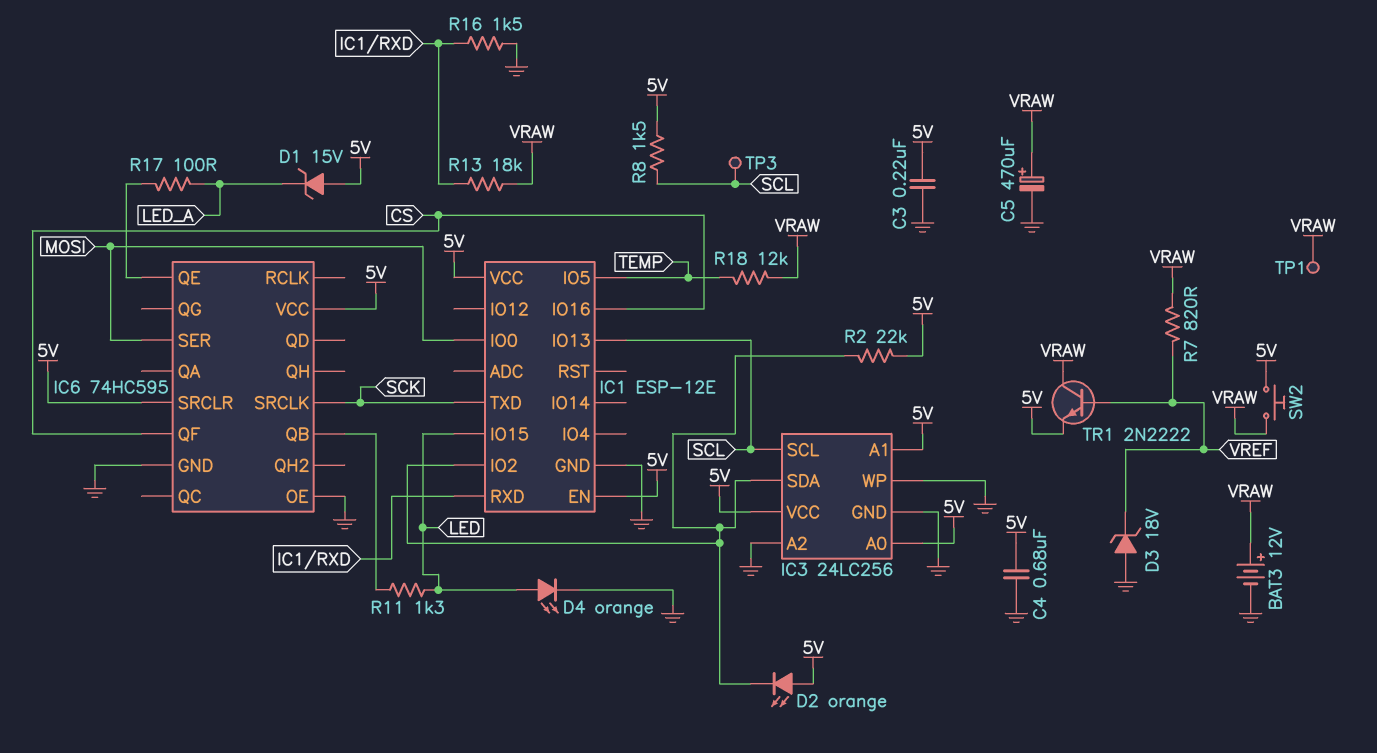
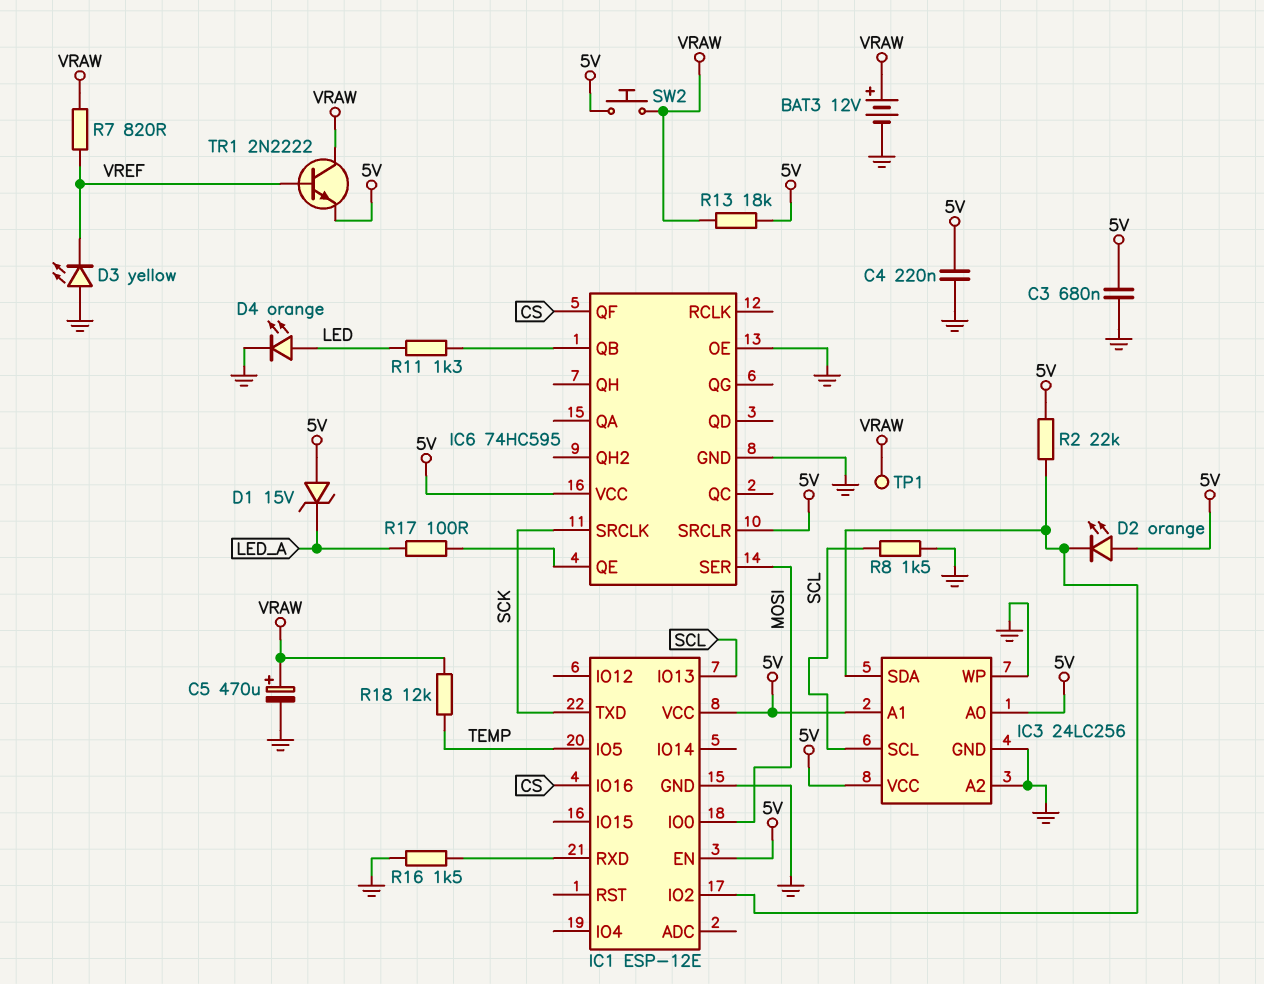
C3: 220nF (5V, GND) -> 680nF (5V, GND)
C4: 680nF (5V, GND) -> 220nF (5V, GND)
D3: zener 18V (A GND, K VREF) -> LED yellow (A GND, K VREF)
IC1 pin IO15: LED -> none
R8: 1.5k (5V, SCL) -> 1.5k (GND, SCL)
R13: 18k (IC1/RXD, VRAW) -> 18k (5V, VRAW)
TP3: test point (SCL) -> none

